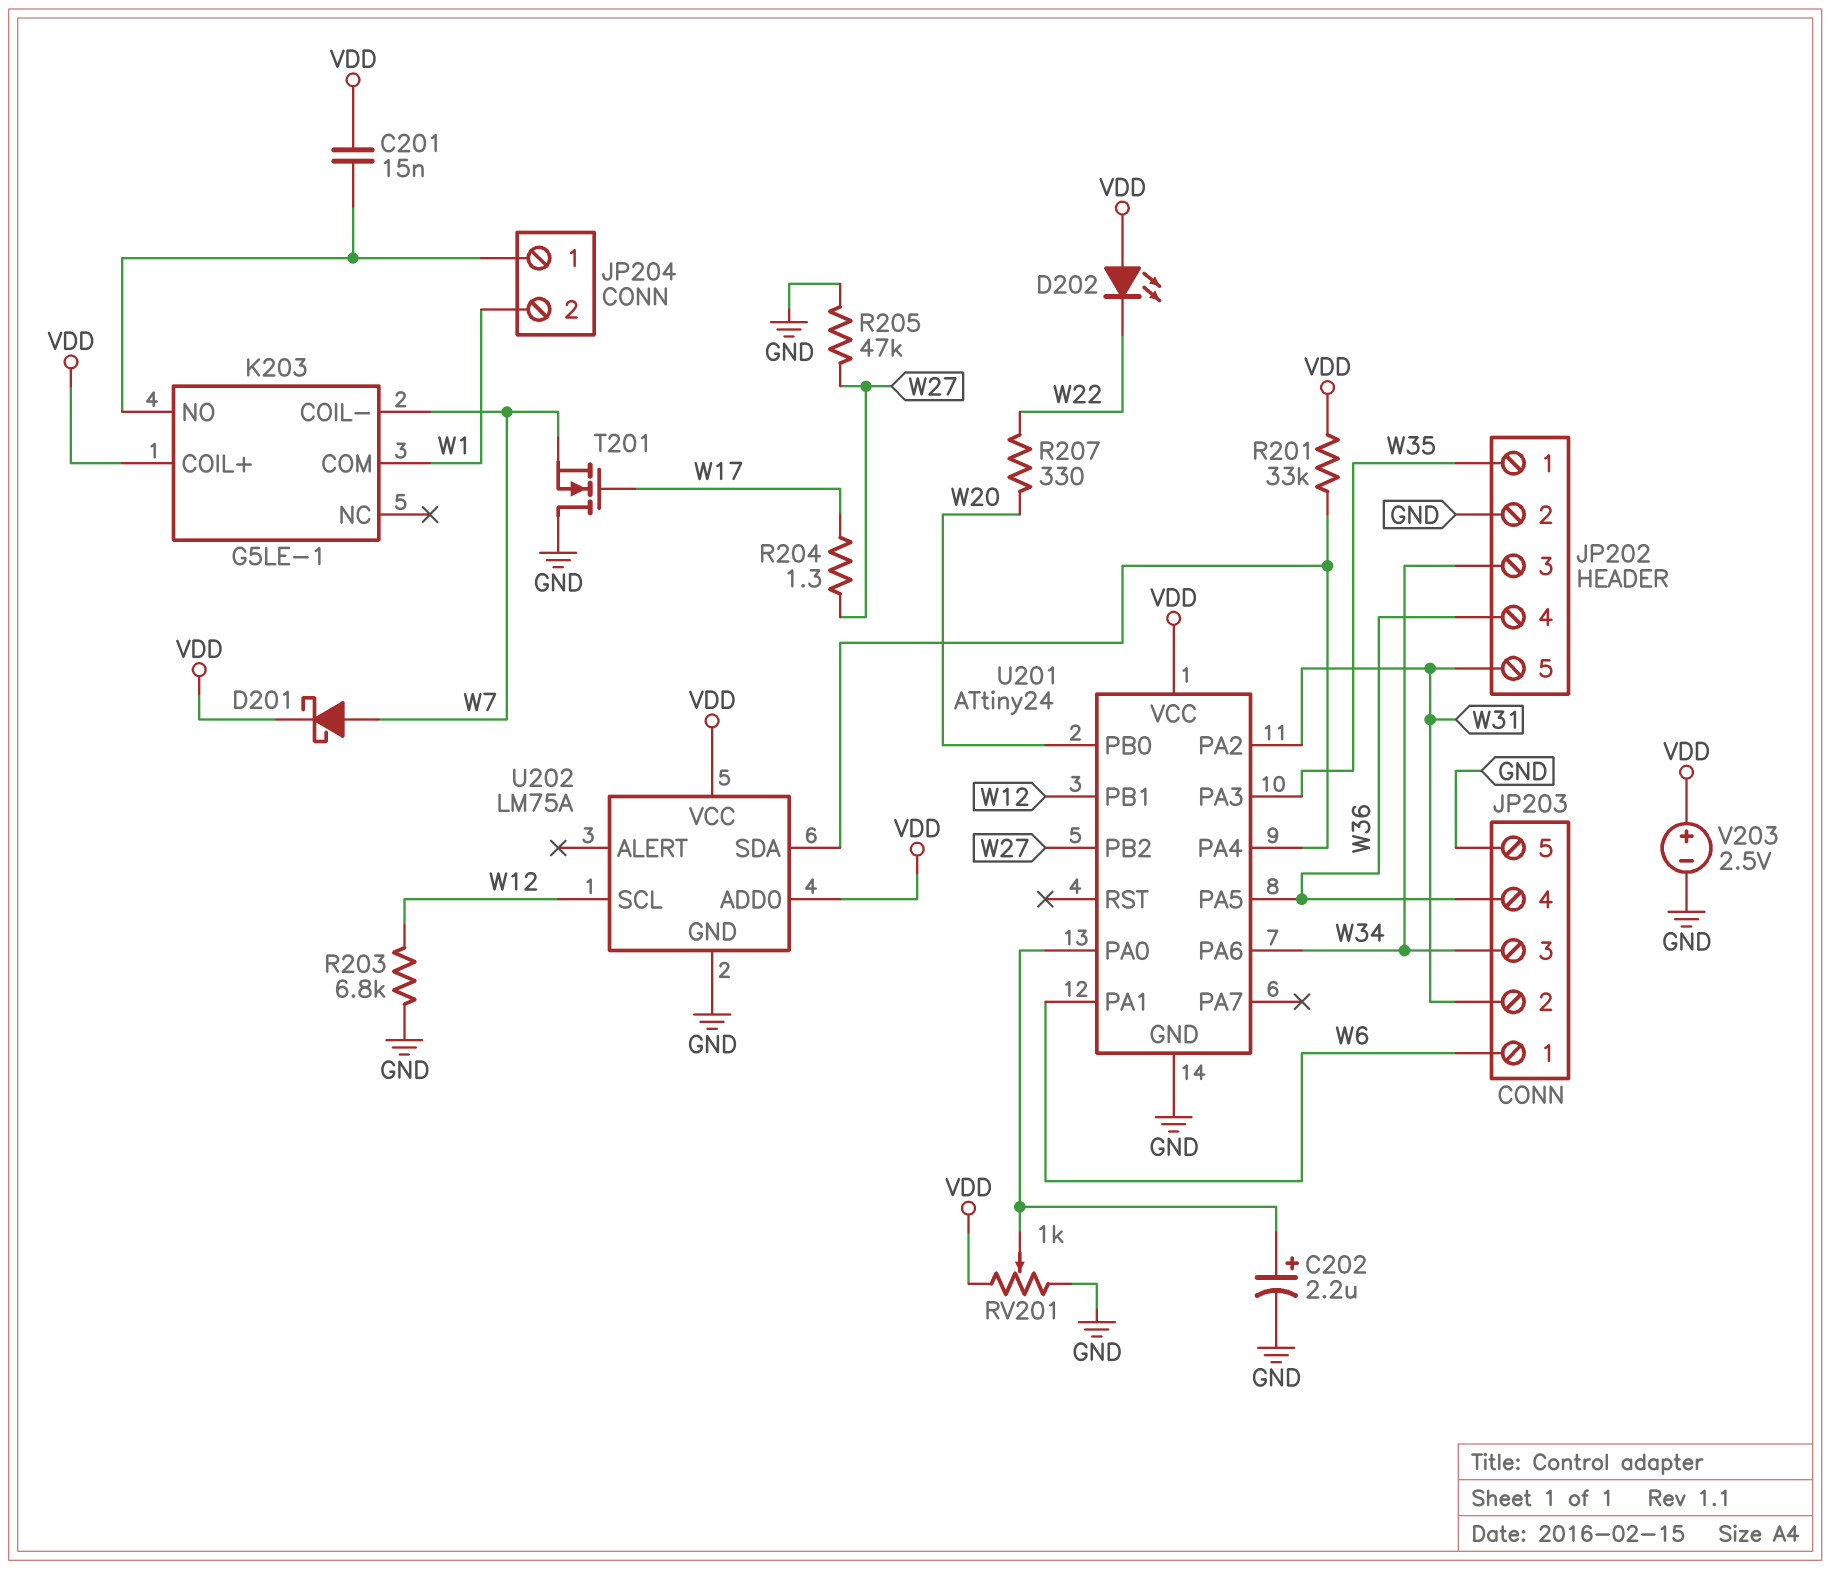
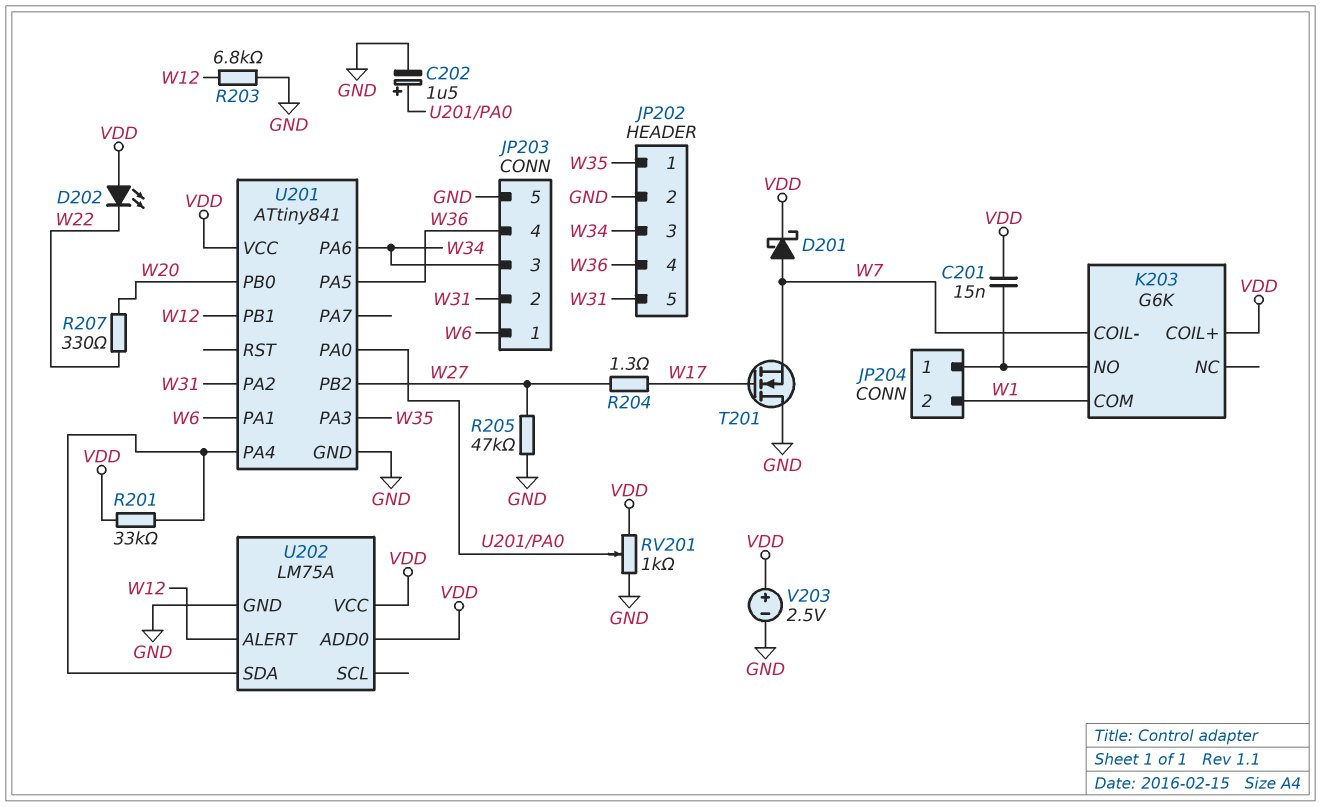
C202: 2.2uF (plus U201/PA0, minus GND) -> 1.5uF (plus U201/PA0, minus GND)
K203: G5LE-1 -> G6K
U201: ATtiny24 -> ATtiny841
U202 pin ALERT: none -> W12
U202 pin SCL: W12 -> none

